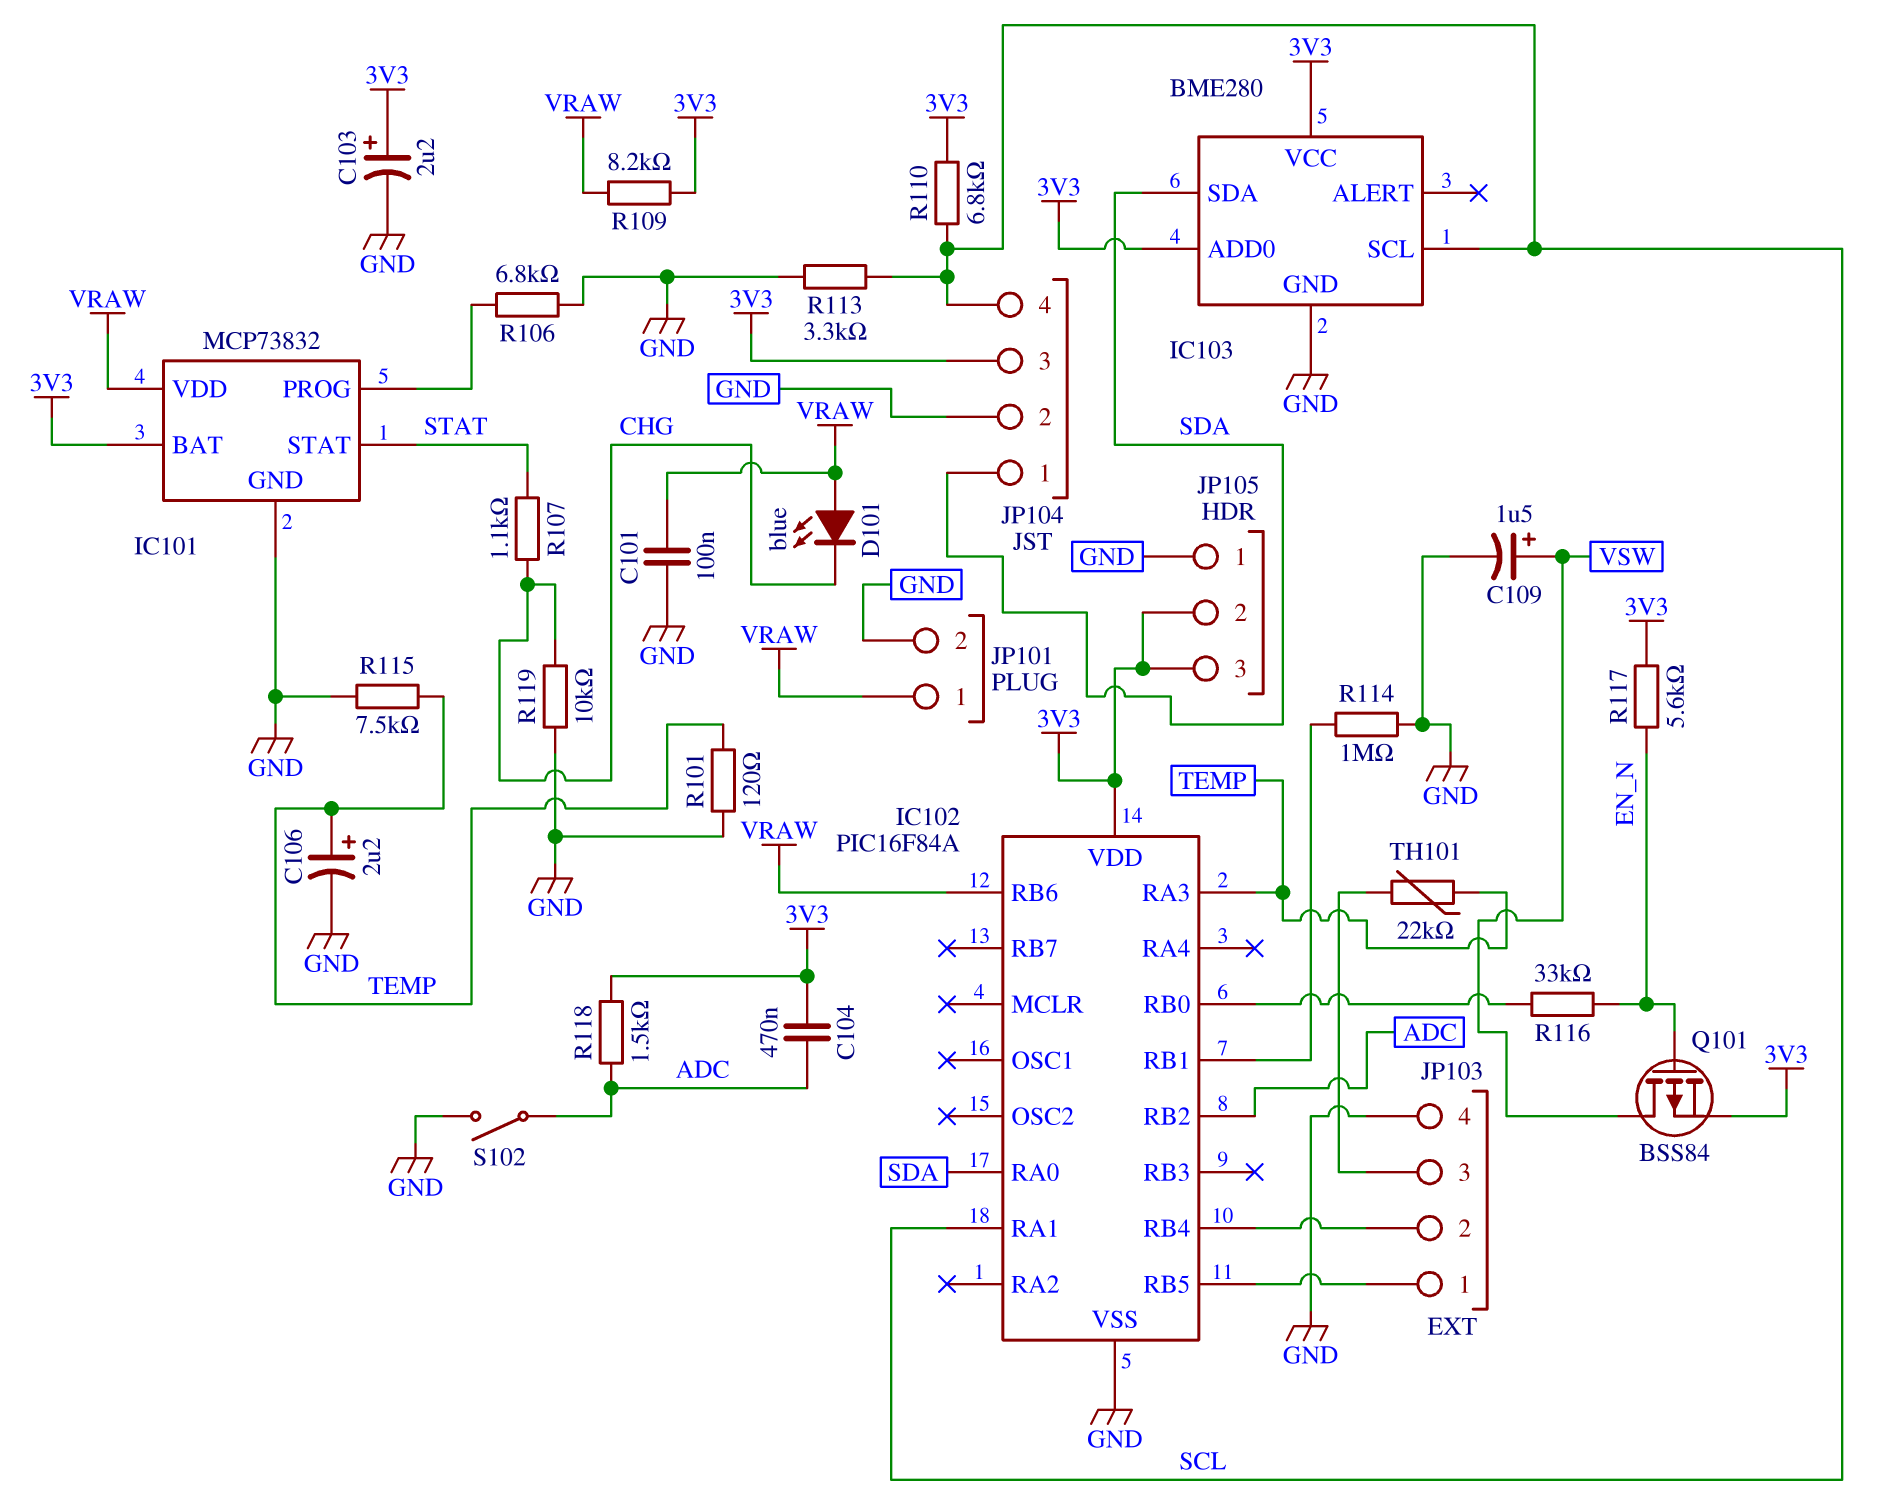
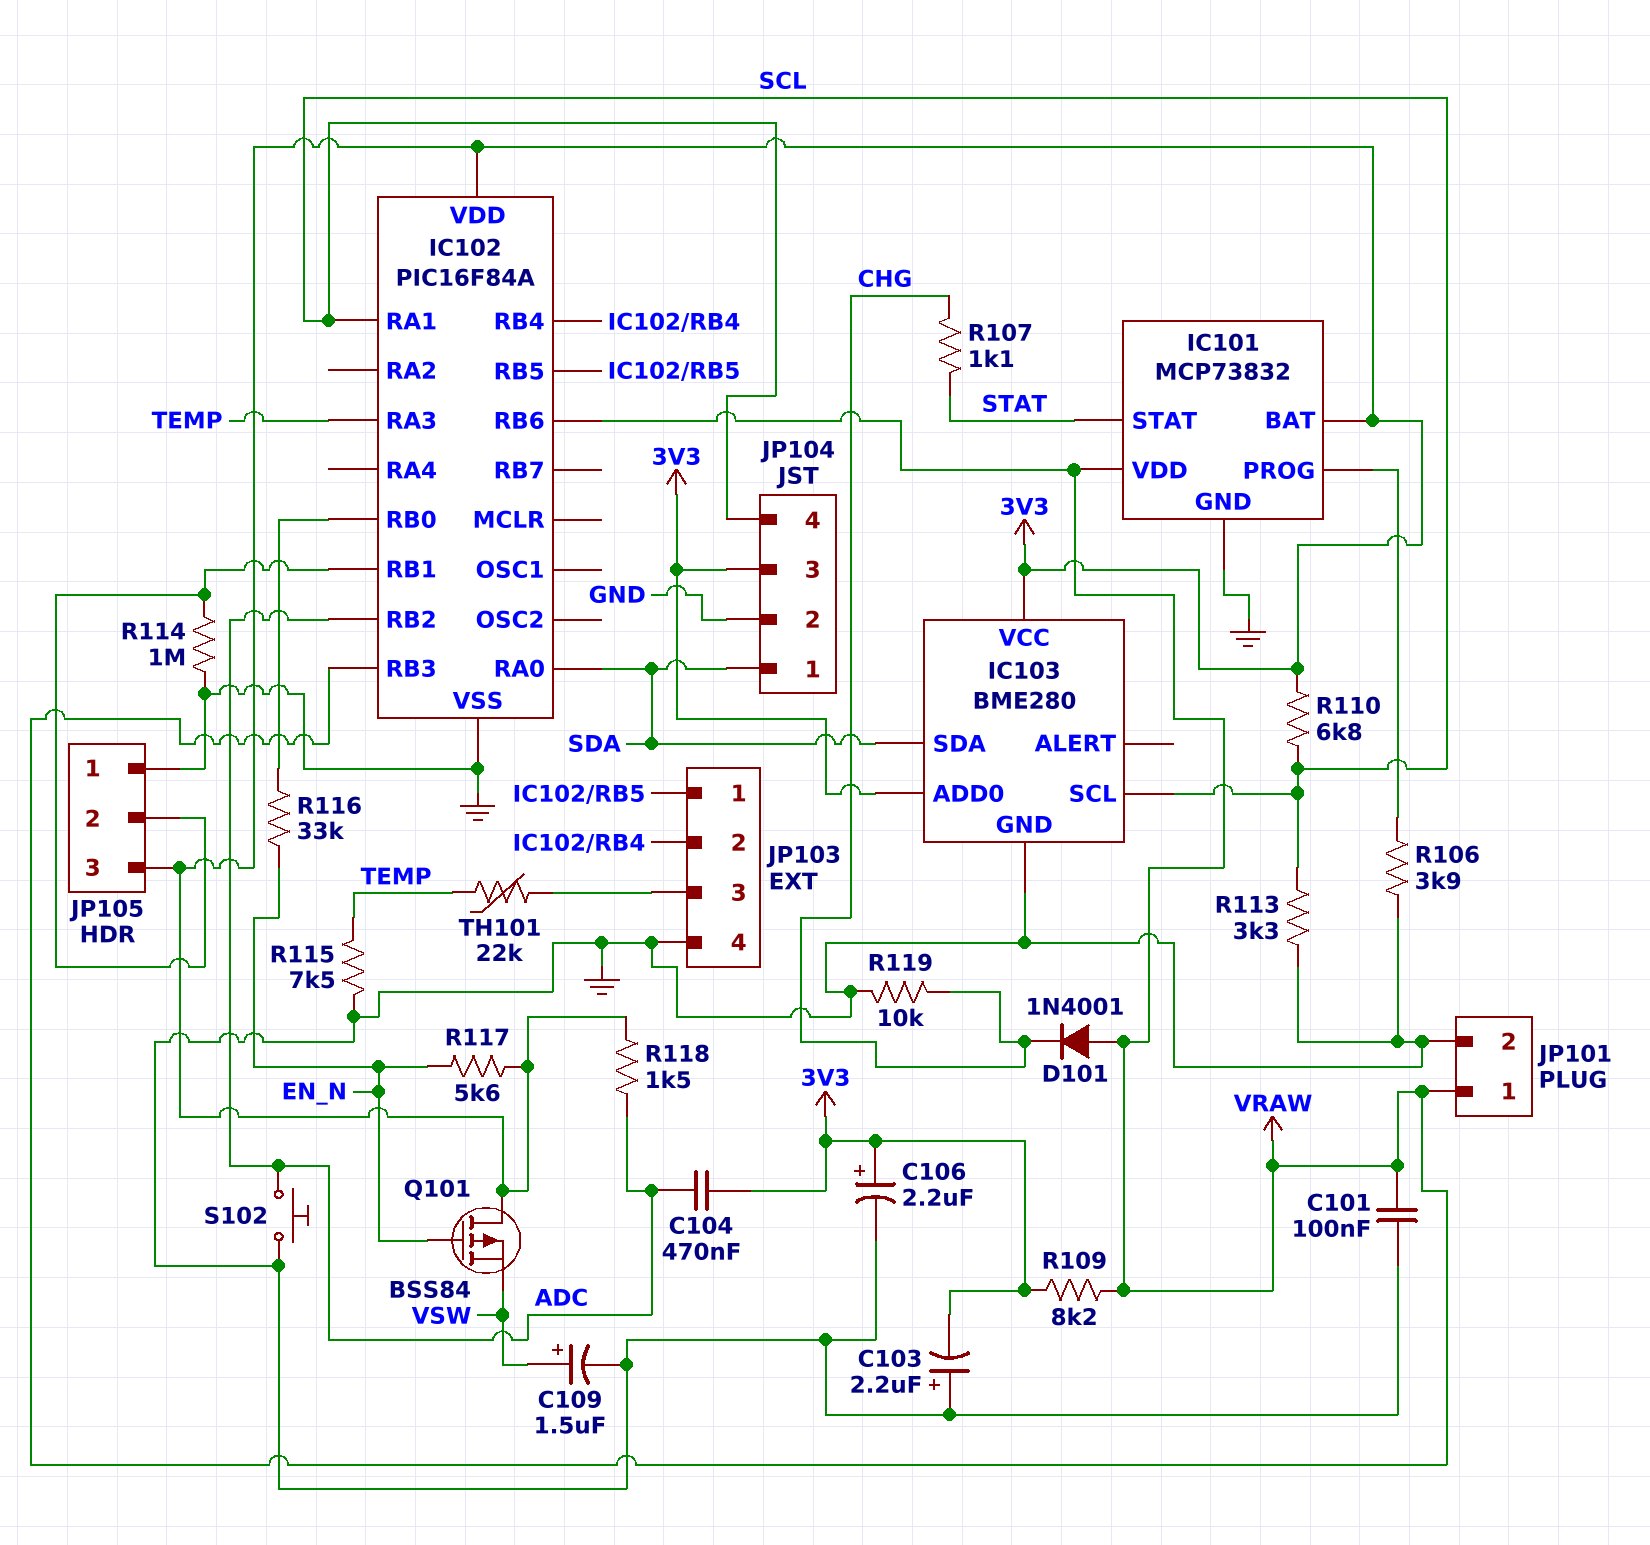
C103: 2.2uF (plus 3V3, minus GND) -> 2.2uF (plus GND, minus 3V3)
C106: 2.2uF (plus TEMP, minus GND) -> 2.2uF (plus 3V3, minus GND)
D101: LED blue (A VRAW, K CHG) -> diode 1N4001 (A VRAW, K CHG)
IC102 pin RB3: none -> VRAW
JP105 pin 2: 3V3 -> IC102/RB1
Q101: PMOS BSS84 (G EN_N, D VSW, S 3V3) -> PMOS BSS84 (G EN_N, D 3V3, S VSW)
R101: 120 (GND, TEMP) -> none
R106: 6.8k (GND, IC101/PROG) -> 3.9k (GND, IC101/PROG)
S102: switch (ADC, GND) -> button (ADC, GND)

